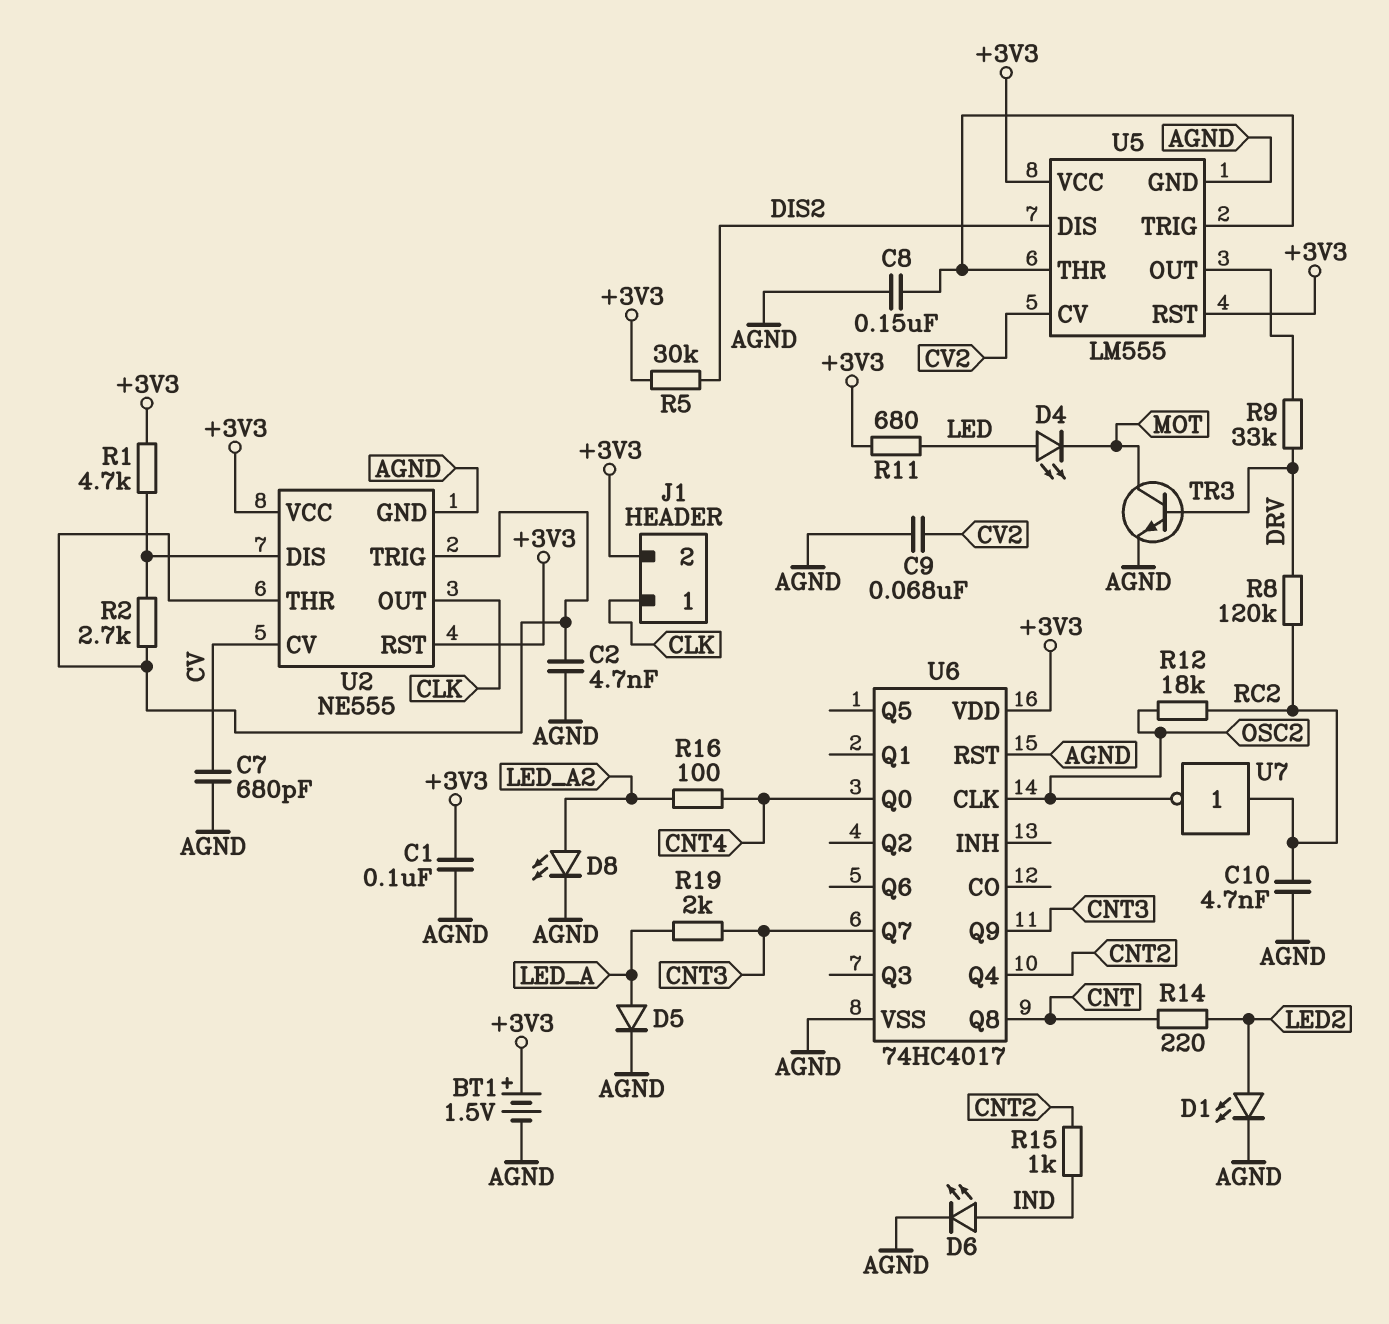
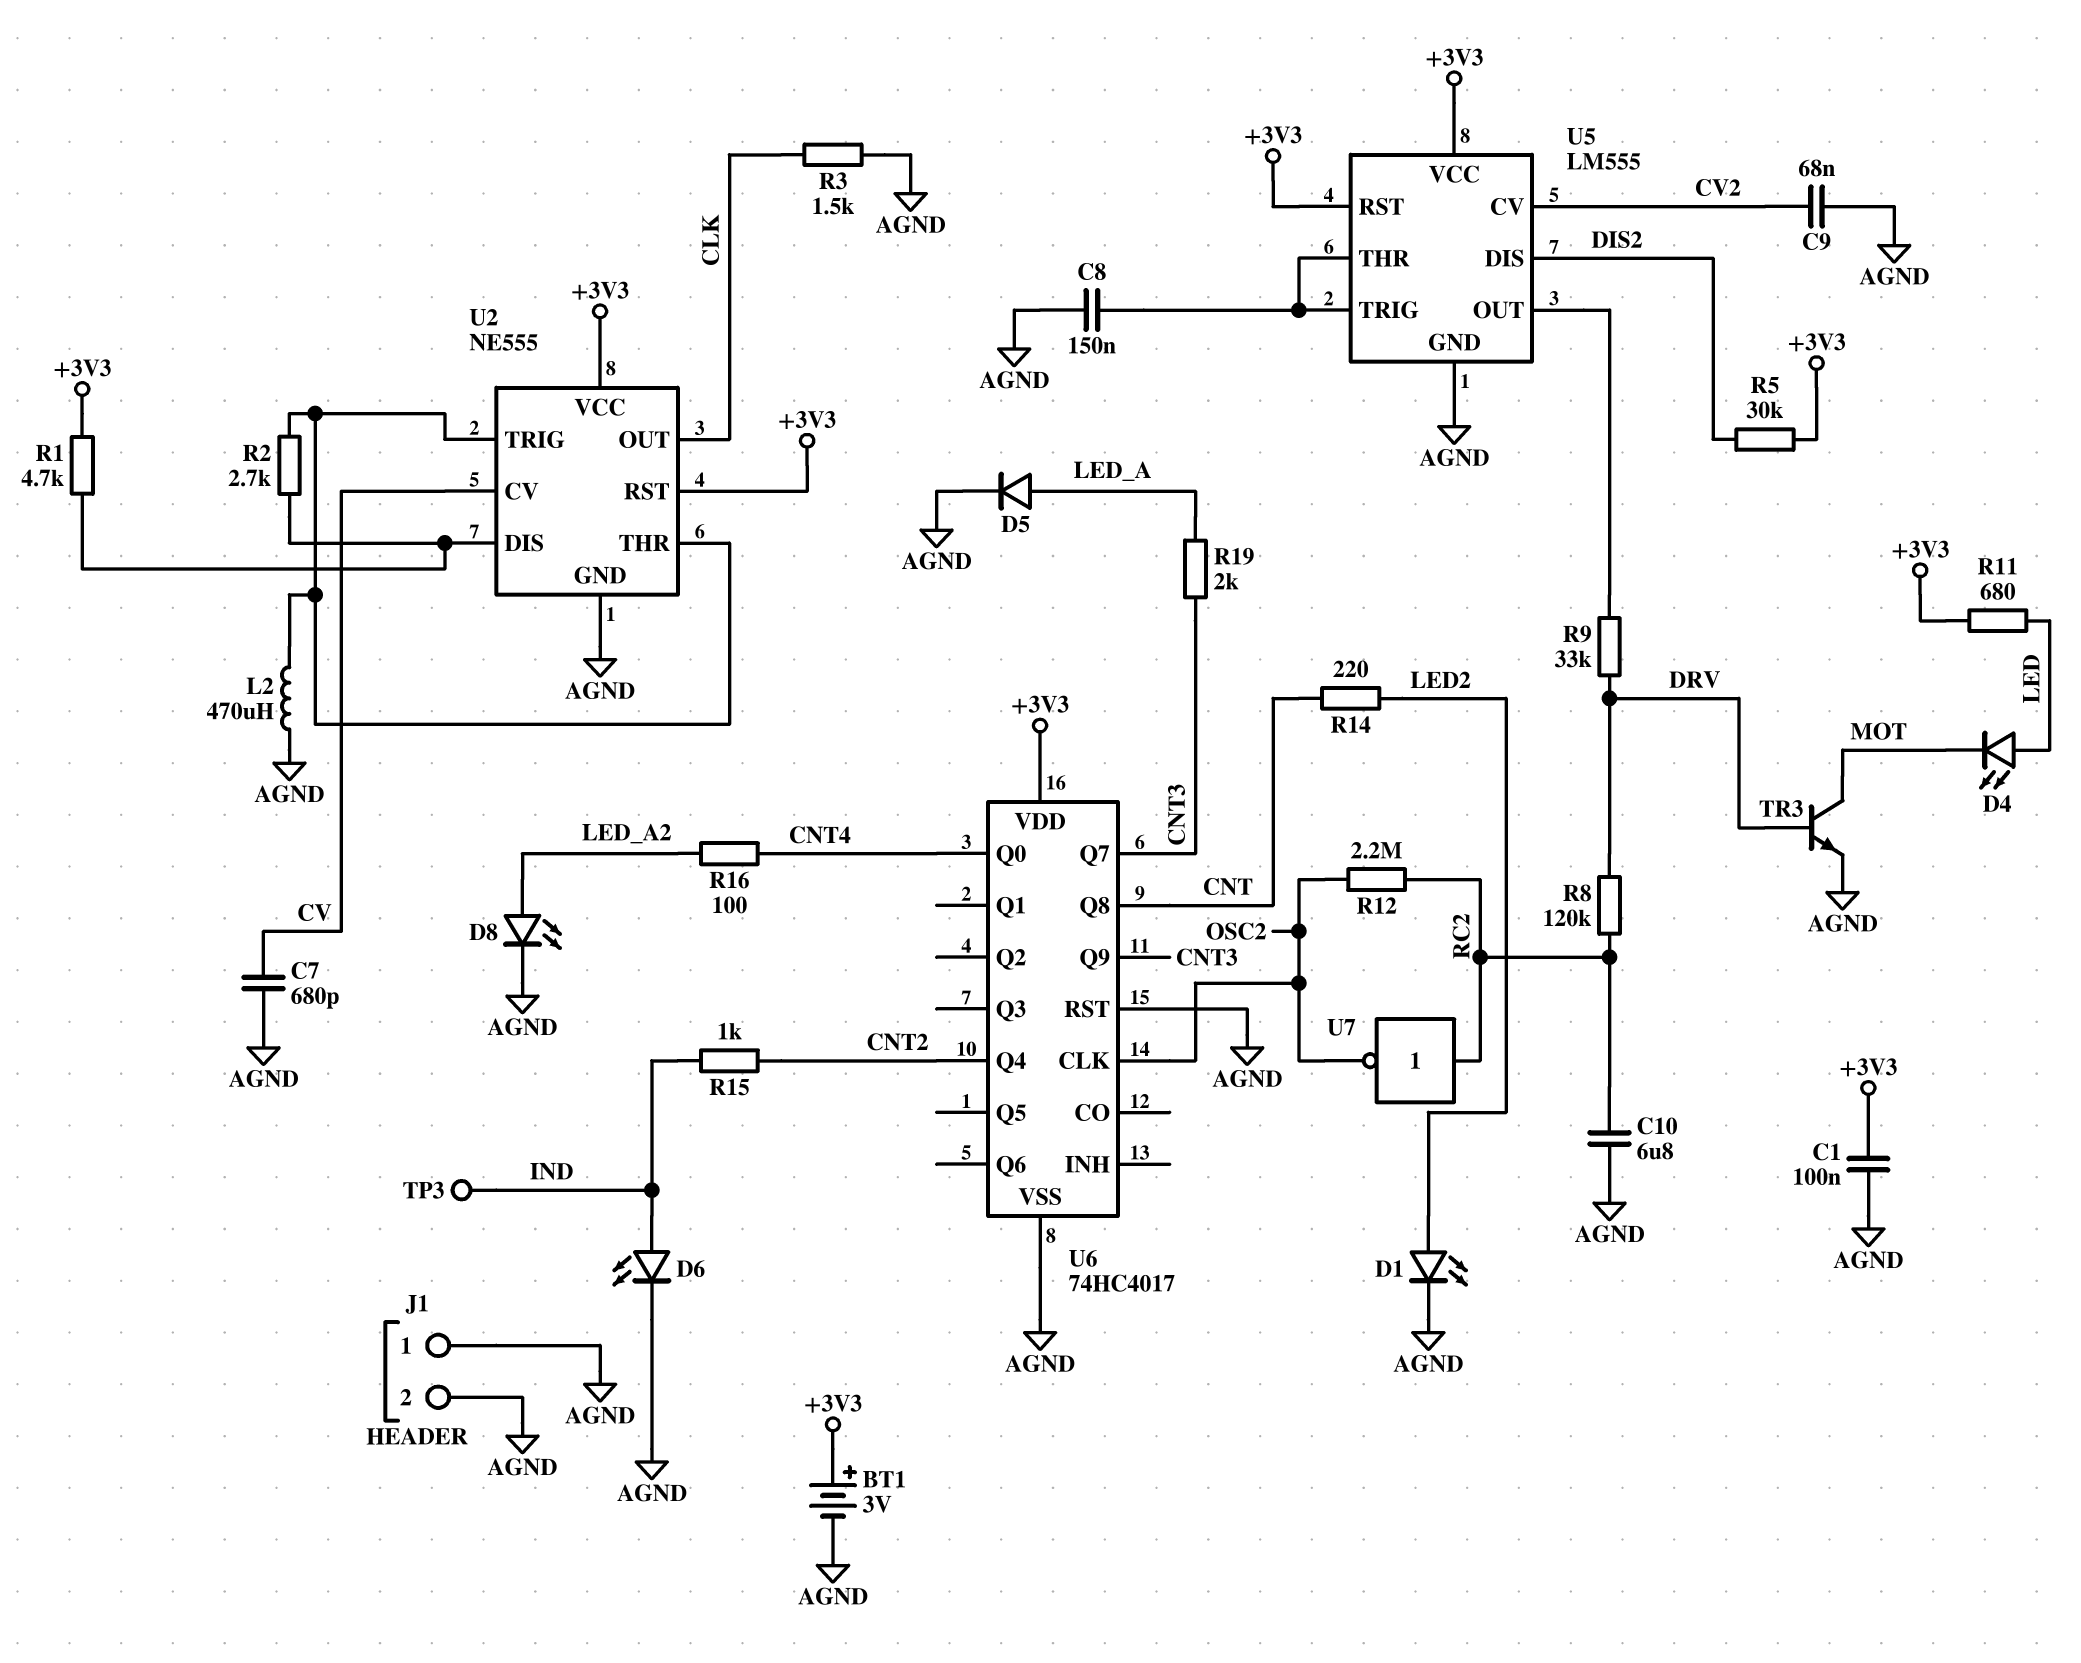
BT1: 1.5V (plus +3V3, minus AGND) -> 3V (plus +3V3, minus AGND)
C2: 4.7nF (AGND, U2/THR) -> none
C10: 4.7nF (AGND, RC2) -> 6.8uF (AGND, RC2)
J1 pin 1: CLK -> AGND
J1 pin 2: +3V3 -> AGND
L2: none -> 470uH (AGND, U2/THR)
R3: none -> 1.5k (AGND, CLK)
R12: 18k (OSC2, RC2) -> 2.2M (OSC2, RC2)
TP3: none -> test point (IND)

